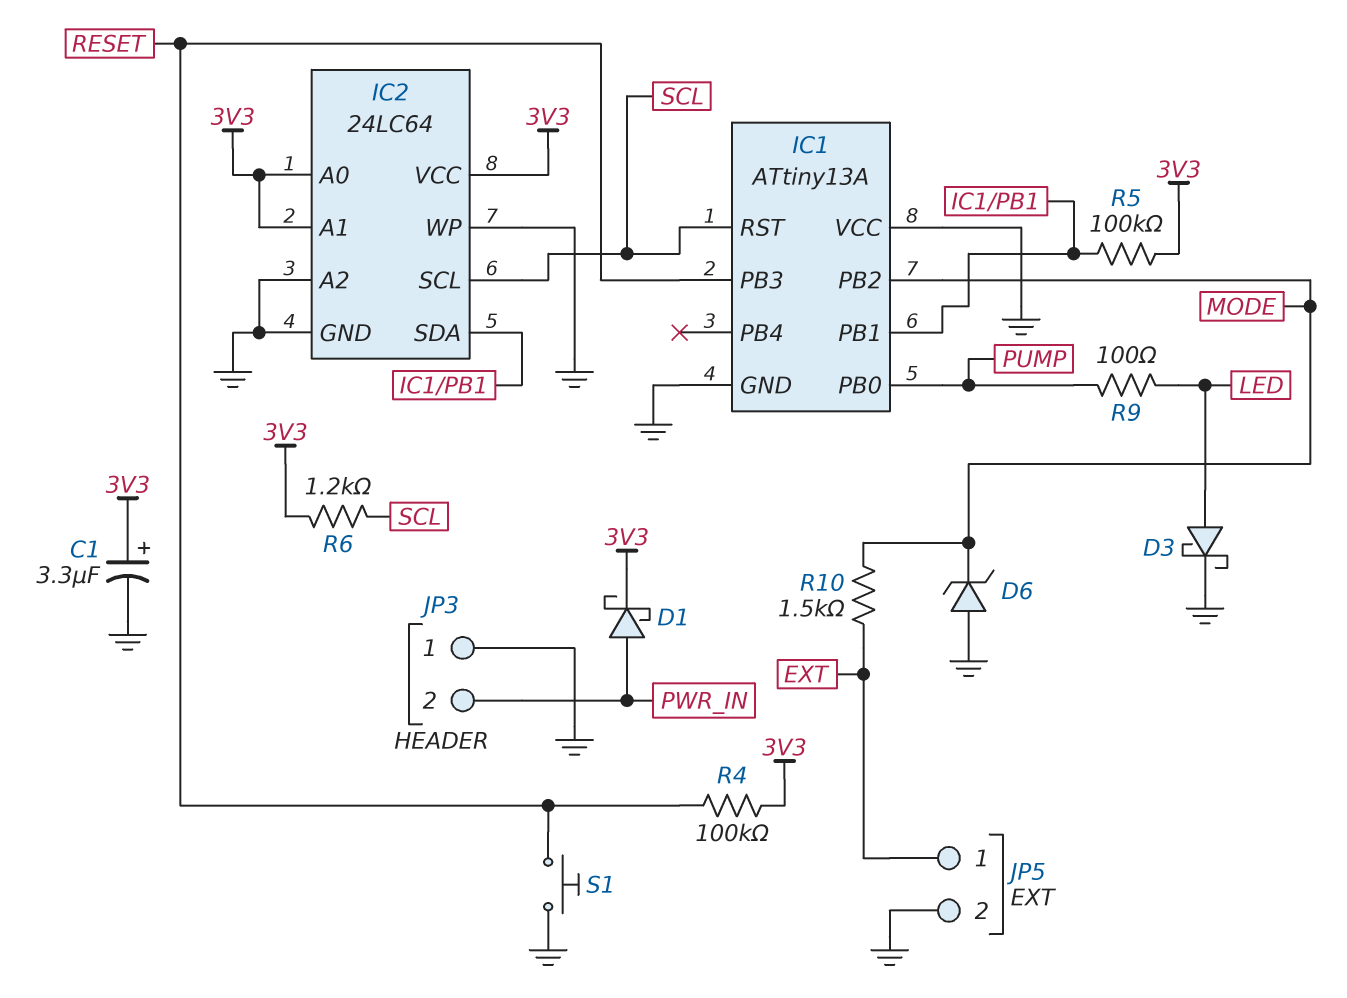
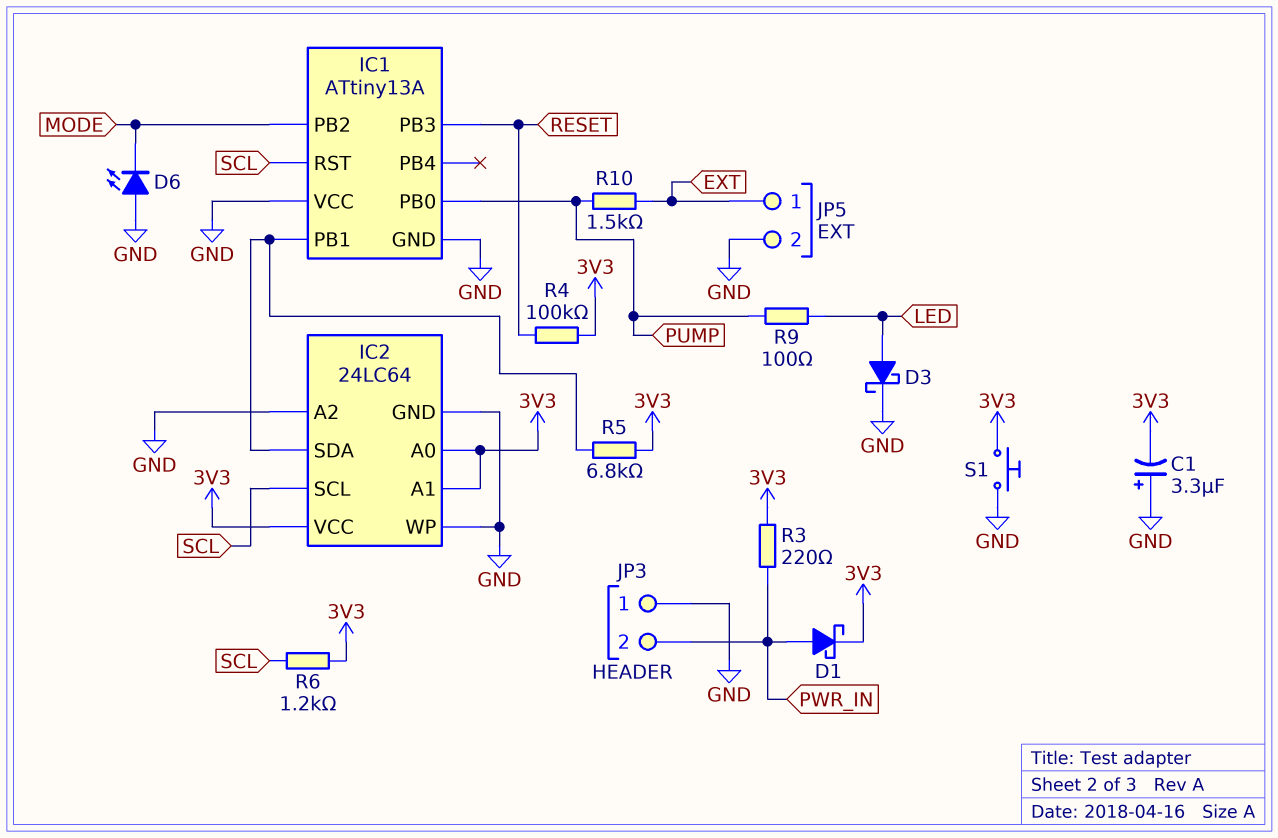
C1: 3.3uF (plus 3V3, minus GND) -> 3.3uF (plus GND, minus 3V3)
D6: zener (A GND, K MODE) -> LED (A GND, K MODE)
R3: none -> 220 (3V3, PWR_IN)
R5: 100k (3V3, IC1/PB1) -> 6.8k (3V3, IC1/PB1)
R10: 1.5k (EXT, MODE) -> 1.5k (EXT, PUMP)
S1: button (GND, RESET) -> button (3V3, GND)

